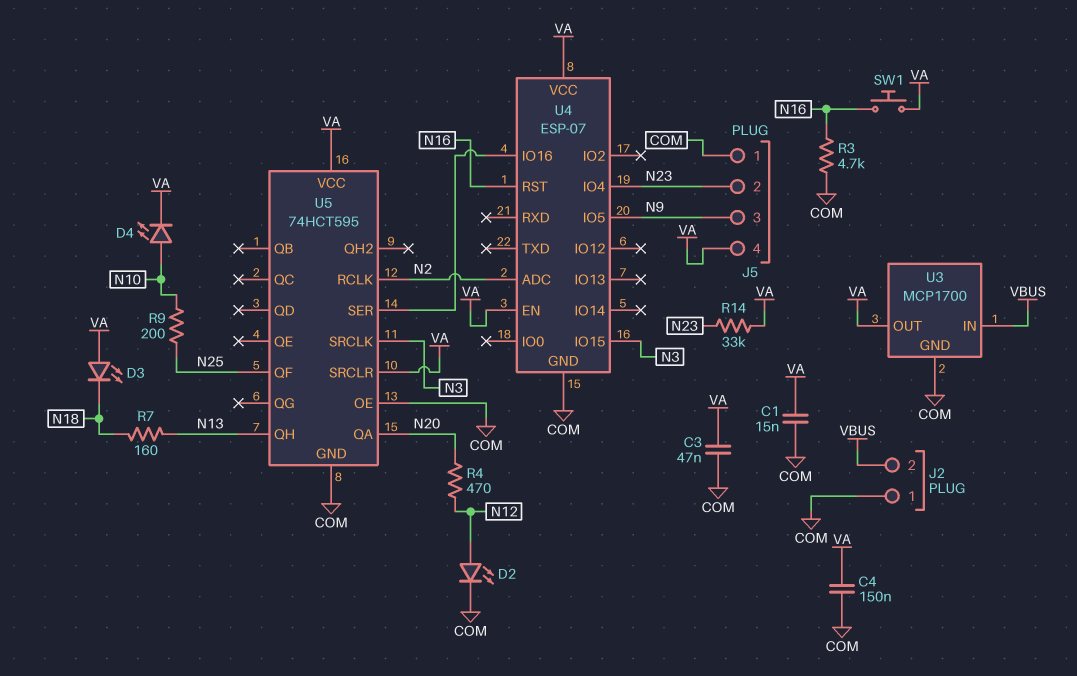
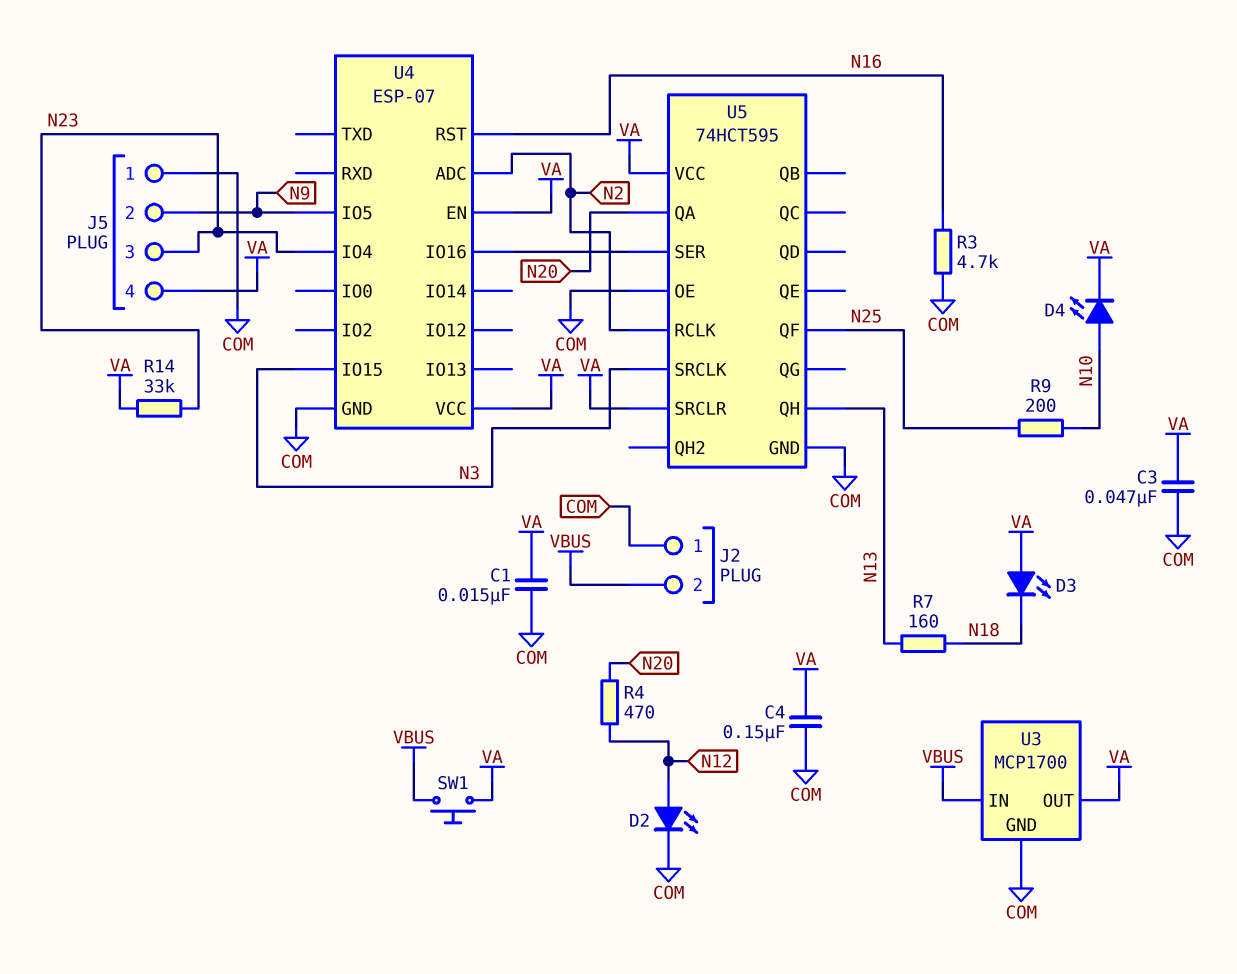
J5 pin 2: N23 -> N9
J5 pin 3: N9 -> N23
SW1: button (N16, VA) -> button (VA, VBUS)

